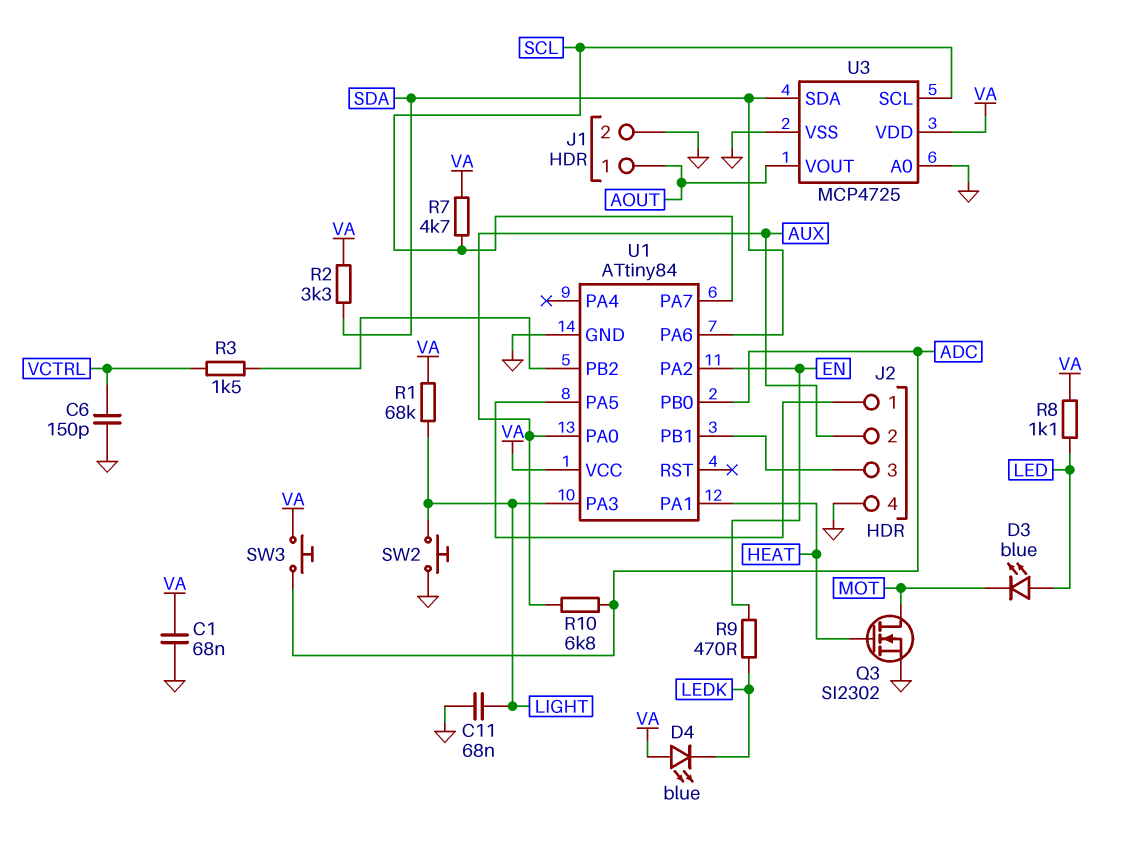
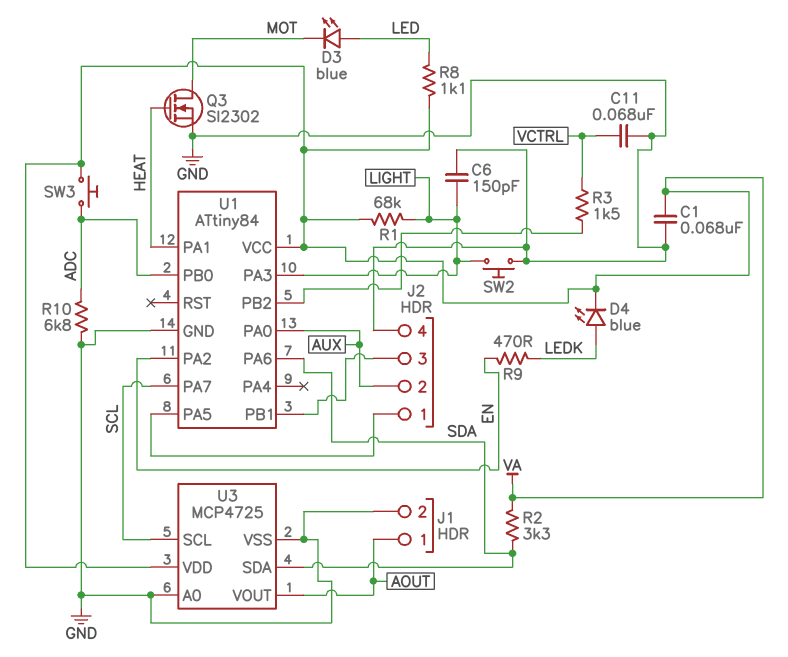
C6: 150pF (GND, VCTRL) -> 150pF (GND, LIGHT)
C11: 68nF (GND, LIGHT) -> 68nF (GND, VCTRL)
D4: LED blue (A VA, K LEDK) -> LED blue (A LEDK, K VA)
R7: 4.7k (SCL, VA) -> none
R10: 6.8k (ADC, AUX) -> 6.8k (ADC, GND)

